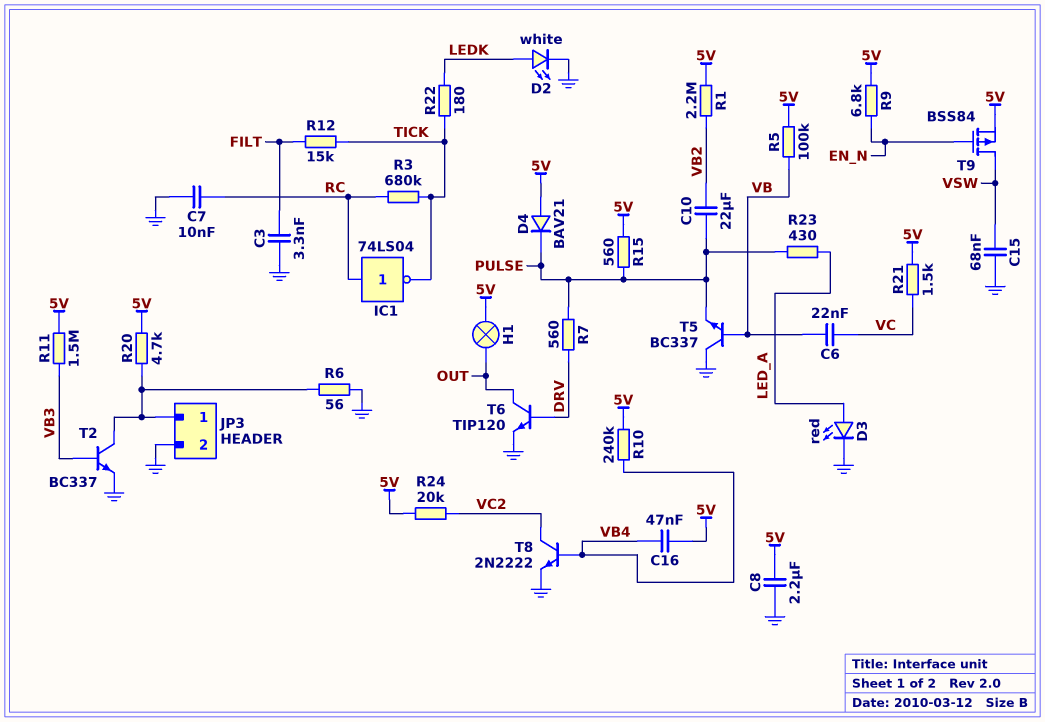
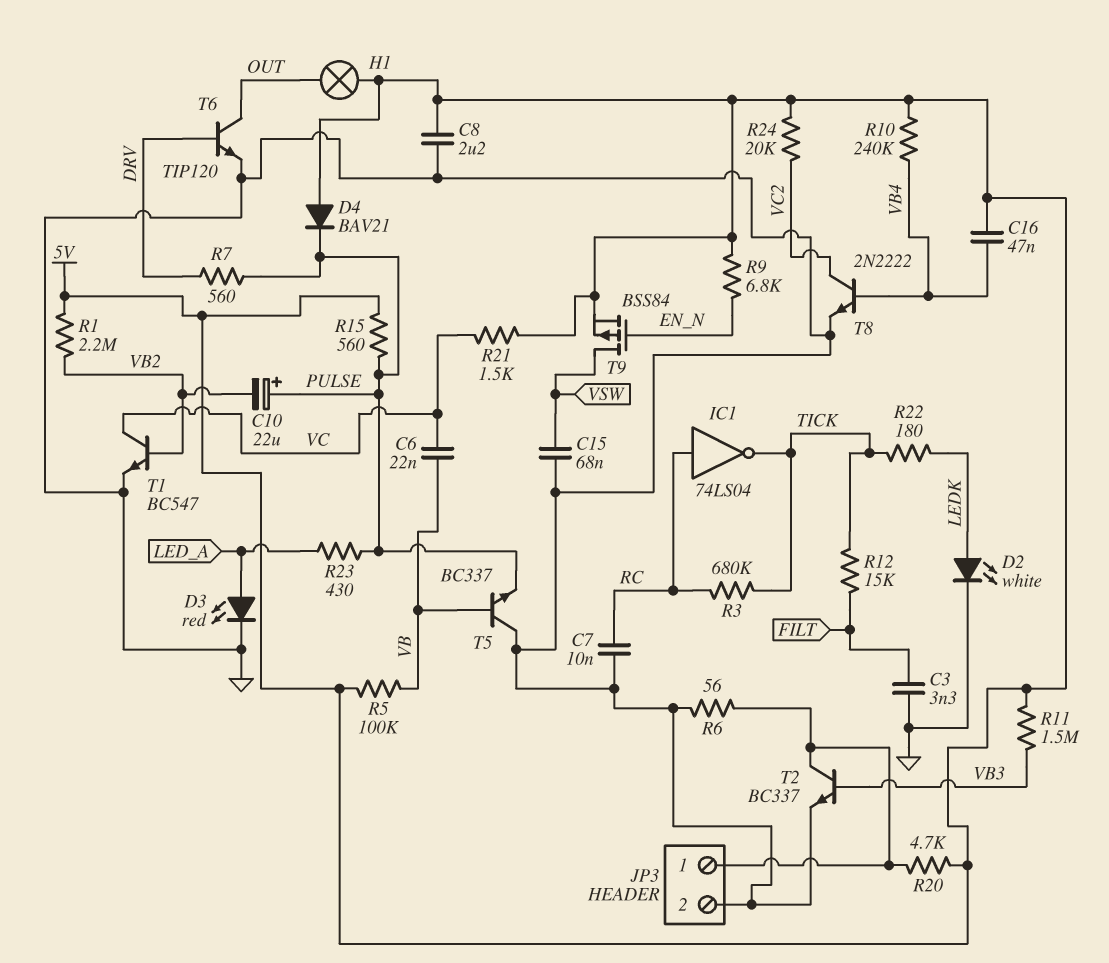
C10: 22uF (PULSE, VB2) -> 22uF (plus PULSE, minus VB2)
T1: none -> NPN BC547 (B VB2, C VC, E GND)

